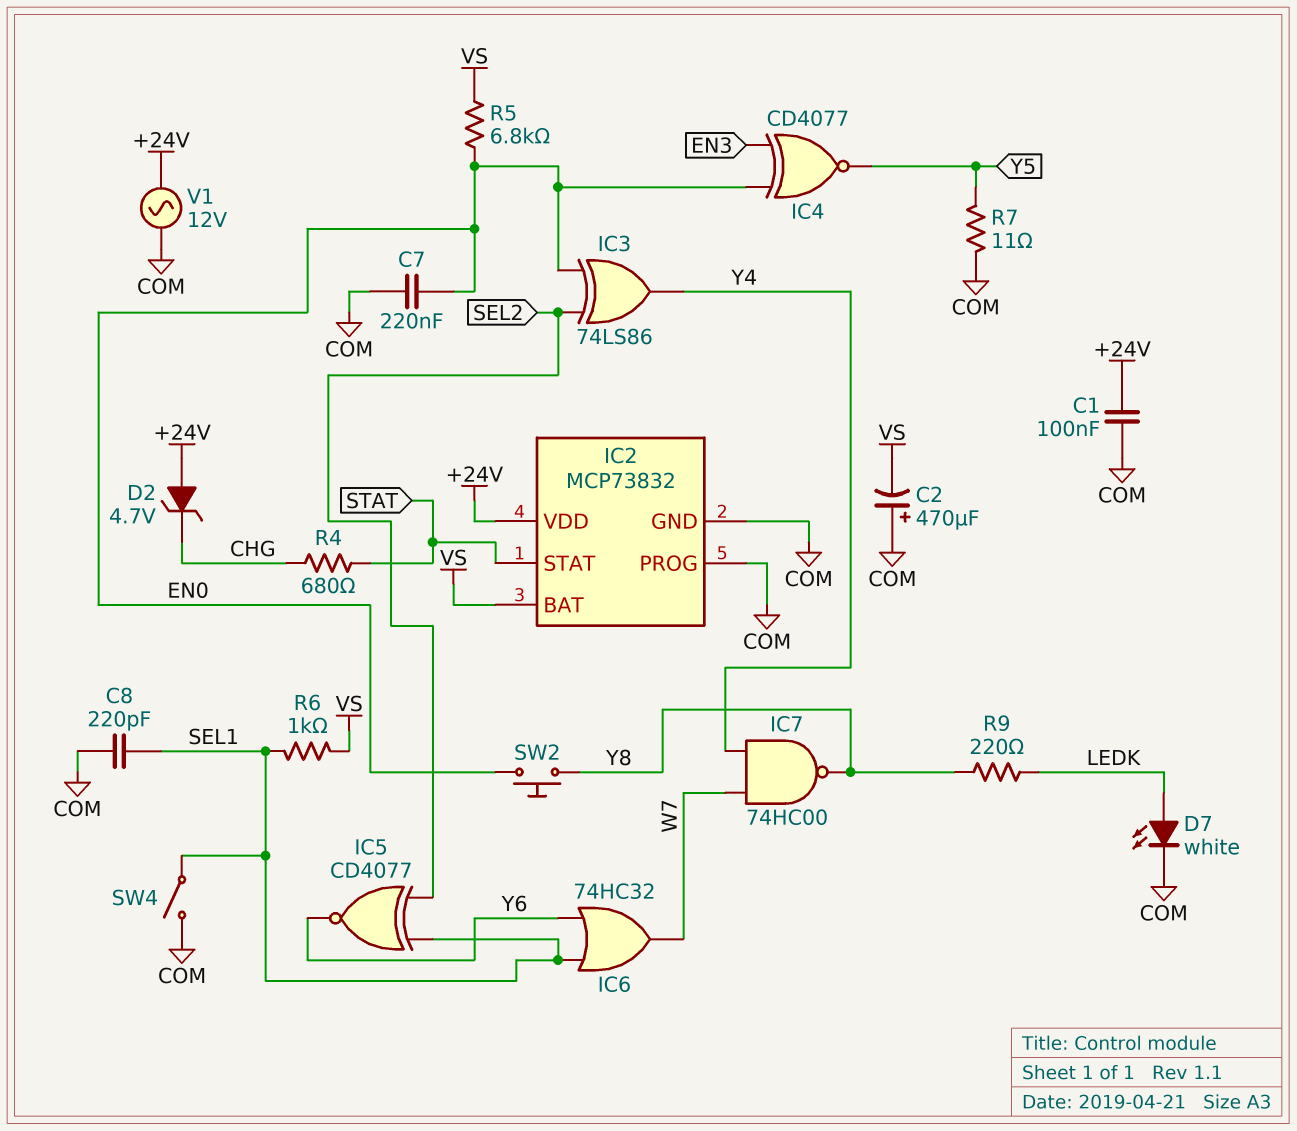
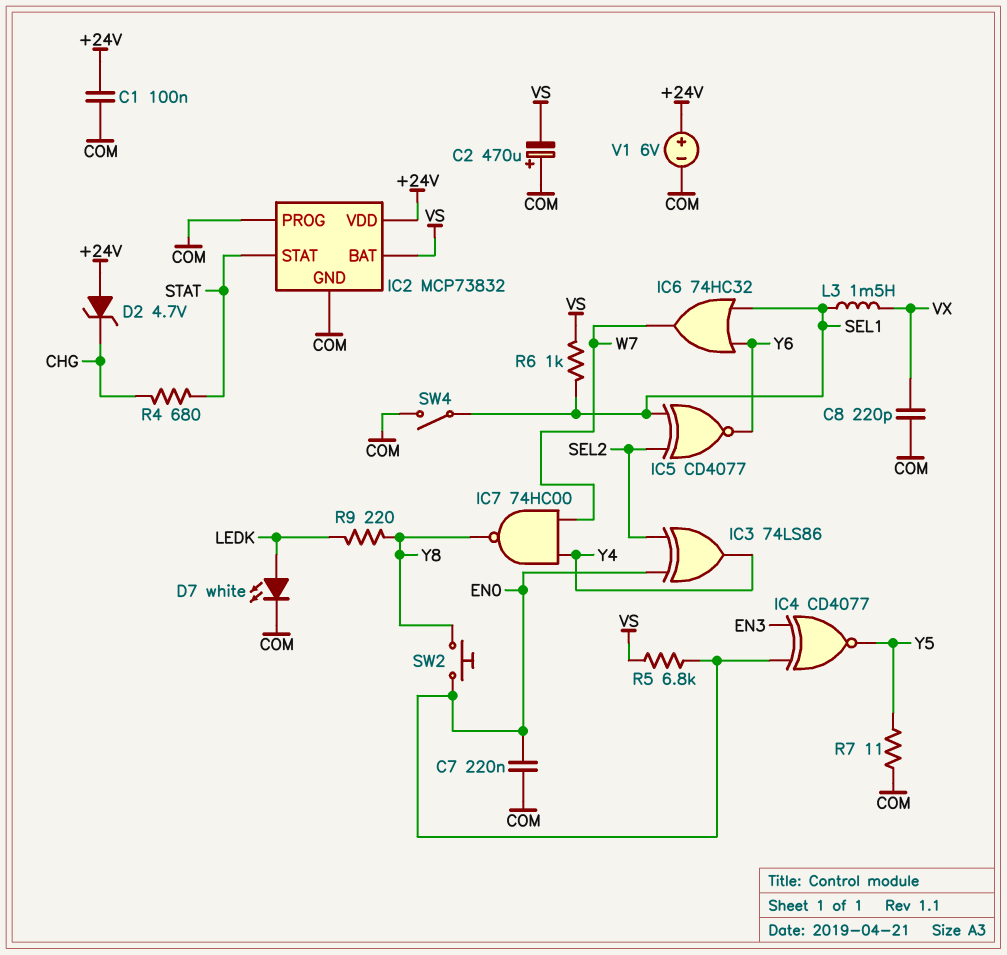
C8: 220pF (COM, SEL1) -> 220pF (COM, VX)
L3: none -> 1.5mH (SEL1, VX)
V1: AC 12V (+24V, COM) -> 6V (plus +24V, minus COM)

